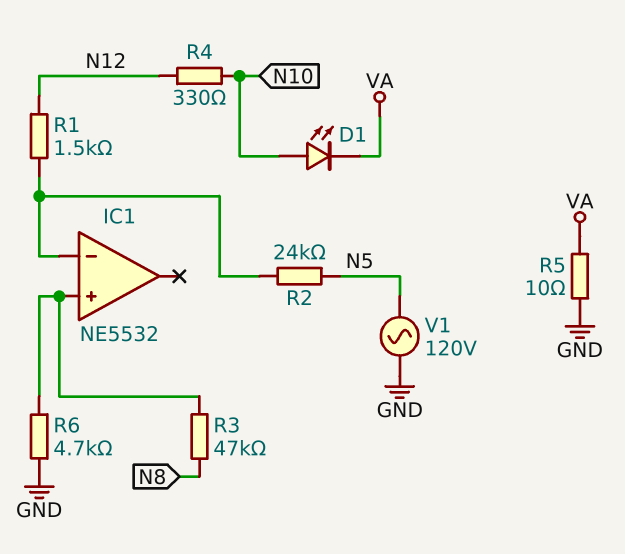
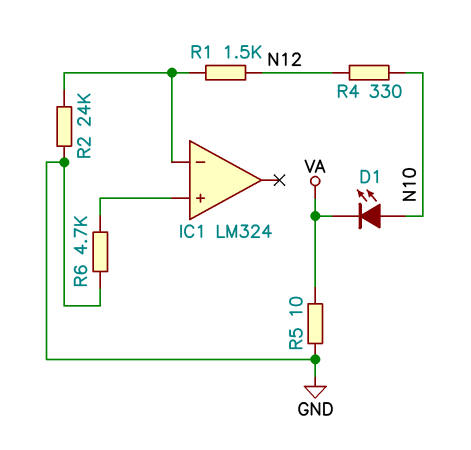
IC1: NE5532 -> LM324
R2: 24k (IC1/in-, N5) -> 24k (GND, IC1/in-)
R3: 47k (IC1/in+, N8) -> none
V1: AC 120V (GND, N5) -> none

